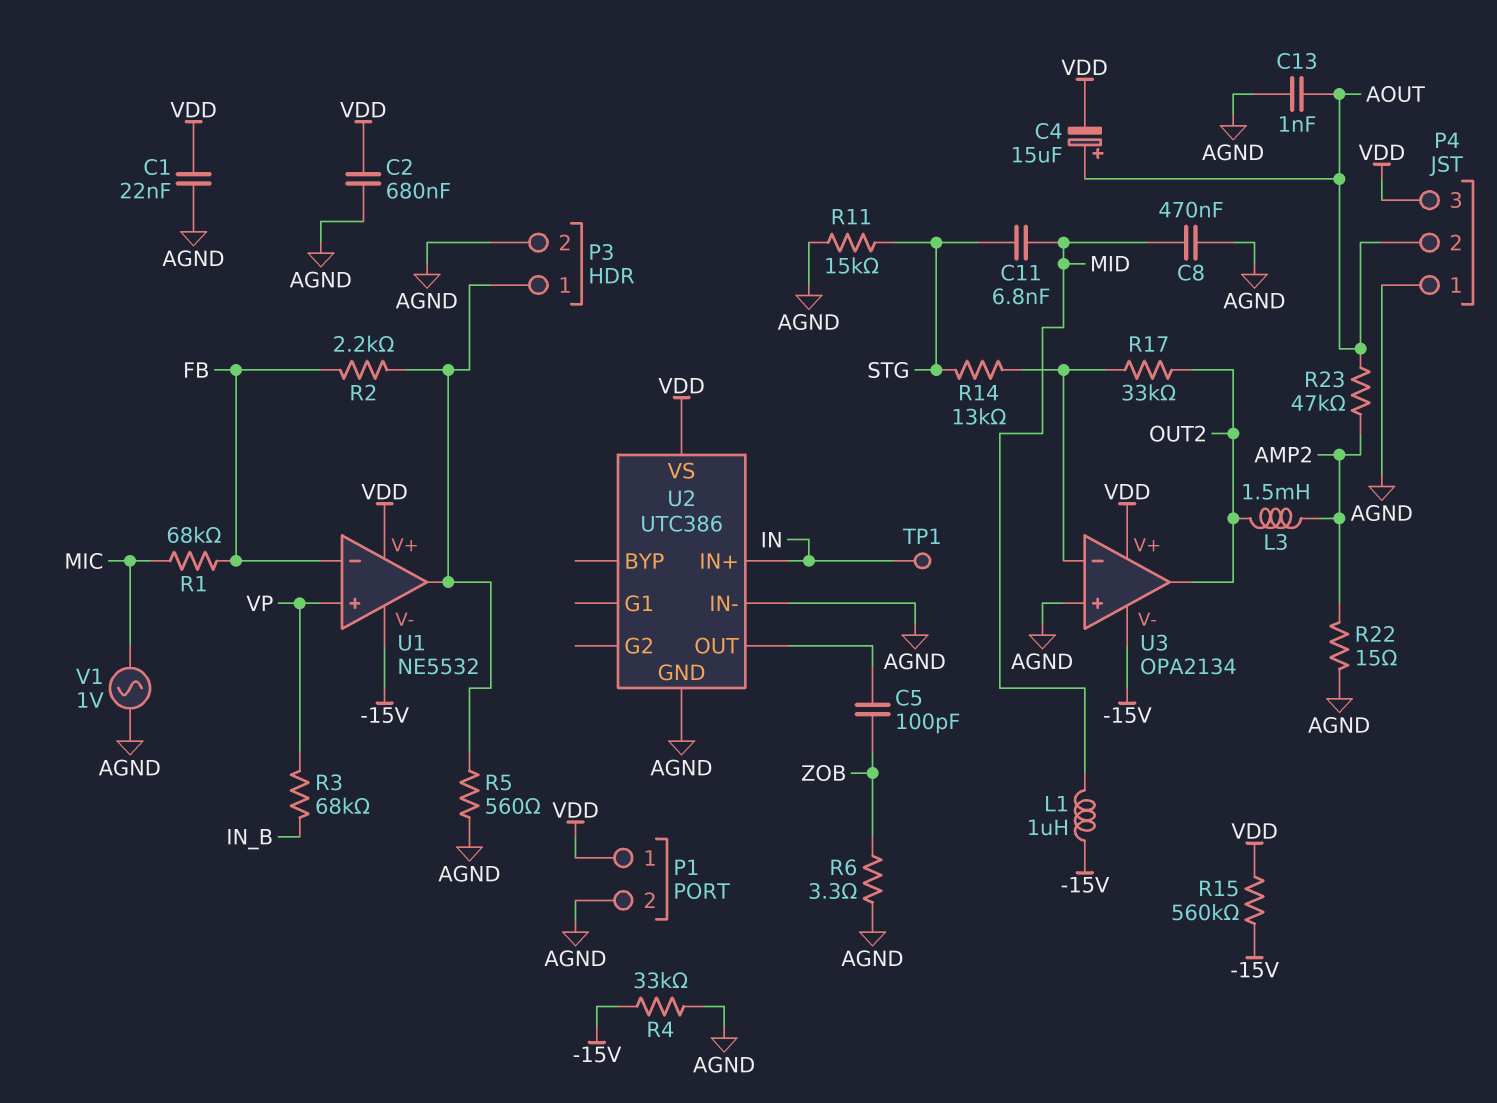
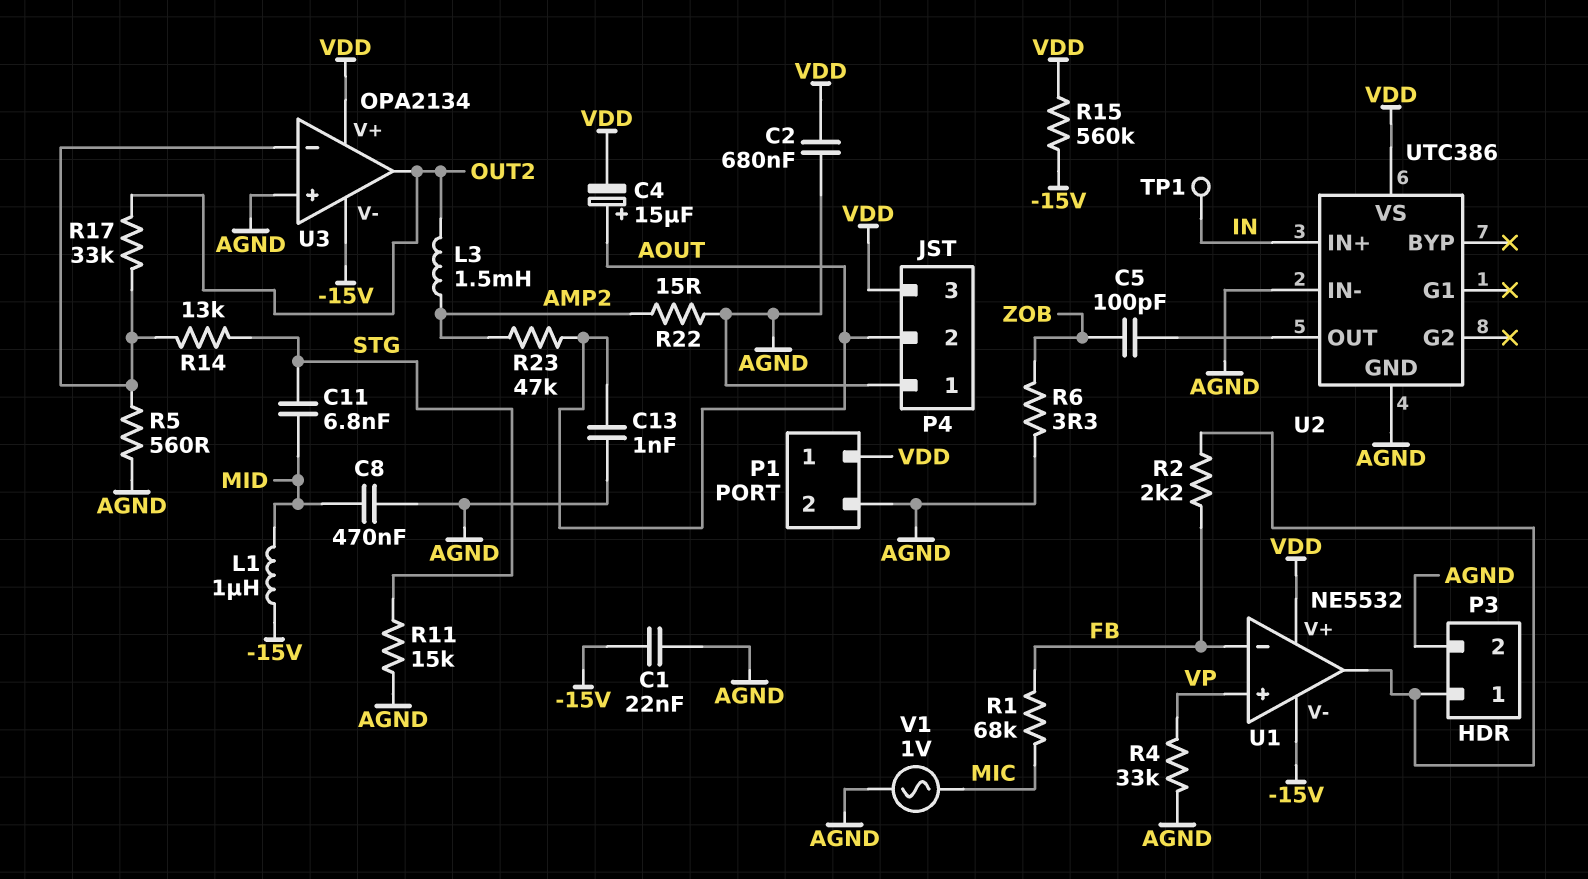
C1: 22nF (AGND, VDD) -> 22nF (-15V, AGND)
R3: 68k (IN_B, VP) -> none
R4: 33k (-15V, AGND) -> 33k (AGND, VP)
R5: 560 (AGND, P3/1) -> 560 (AGND, U3/in-)

